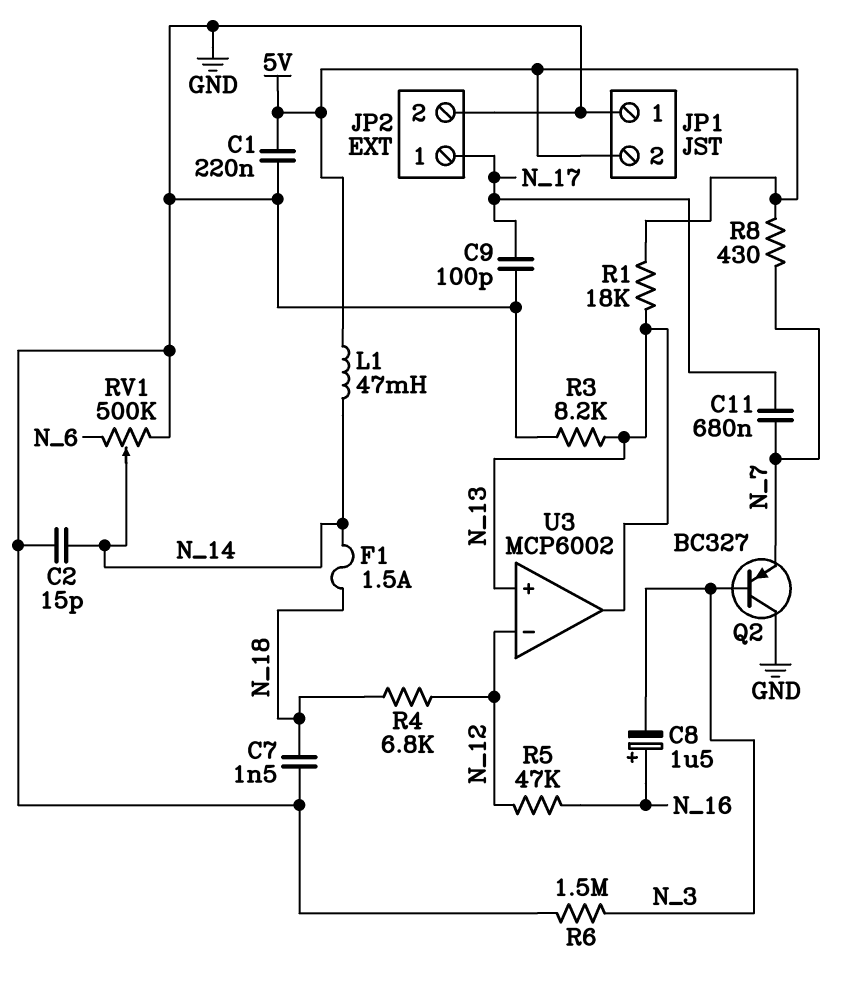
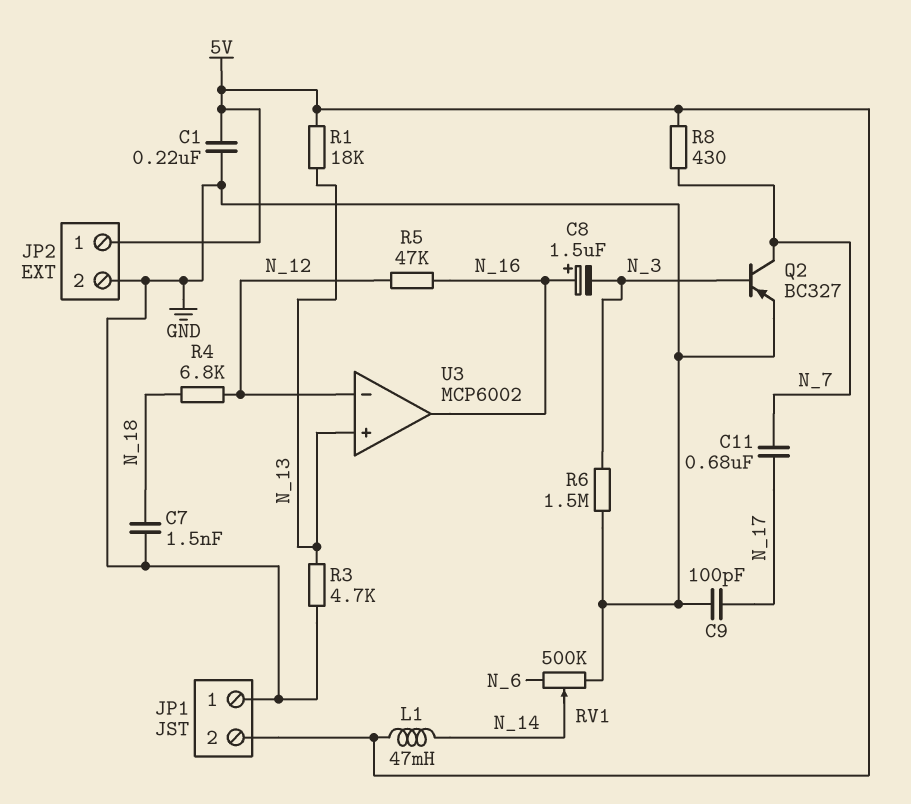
C2: 15pF (GND, N_14) -> none
F1: 1.5A (N_14, N_18) -> none
JP2 pin 1: N_17 -> 5V
Q2: PNP BC327 (B N_3, C GND, E N_7) -> PNP BC327 (B N_3, C N_7, E GND)
R3: 8.2k (GND, N_13) -> 4.7k (GND, N_13)
U3 pin out: N_13 -> N_16

